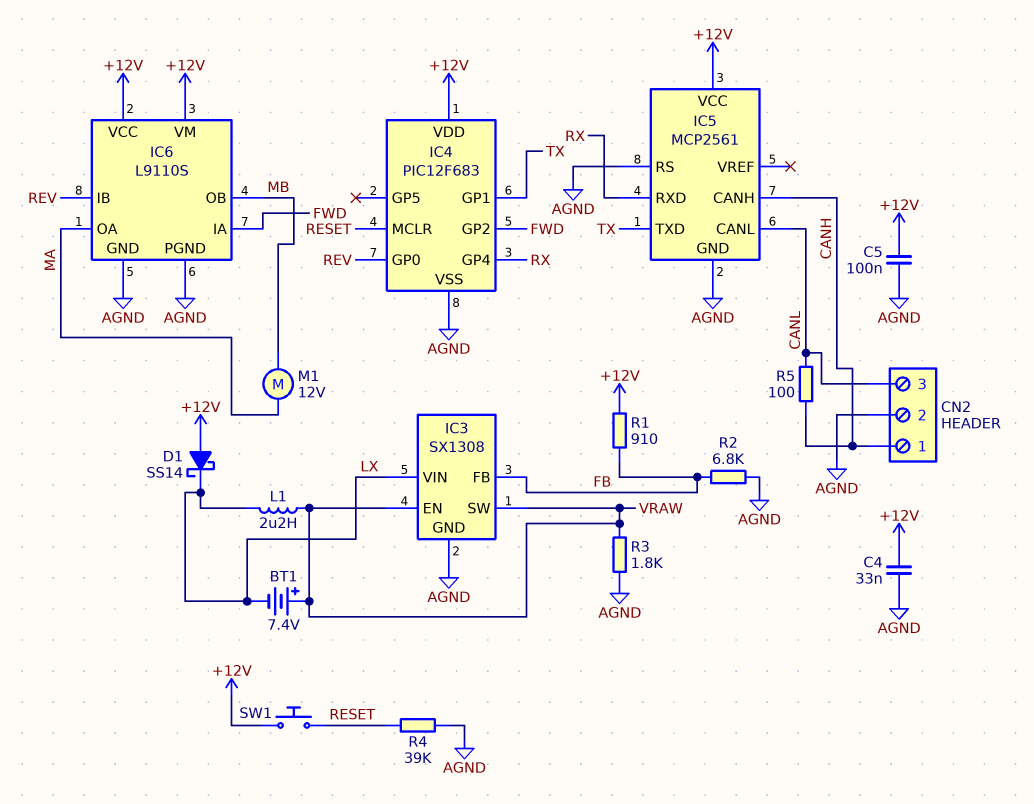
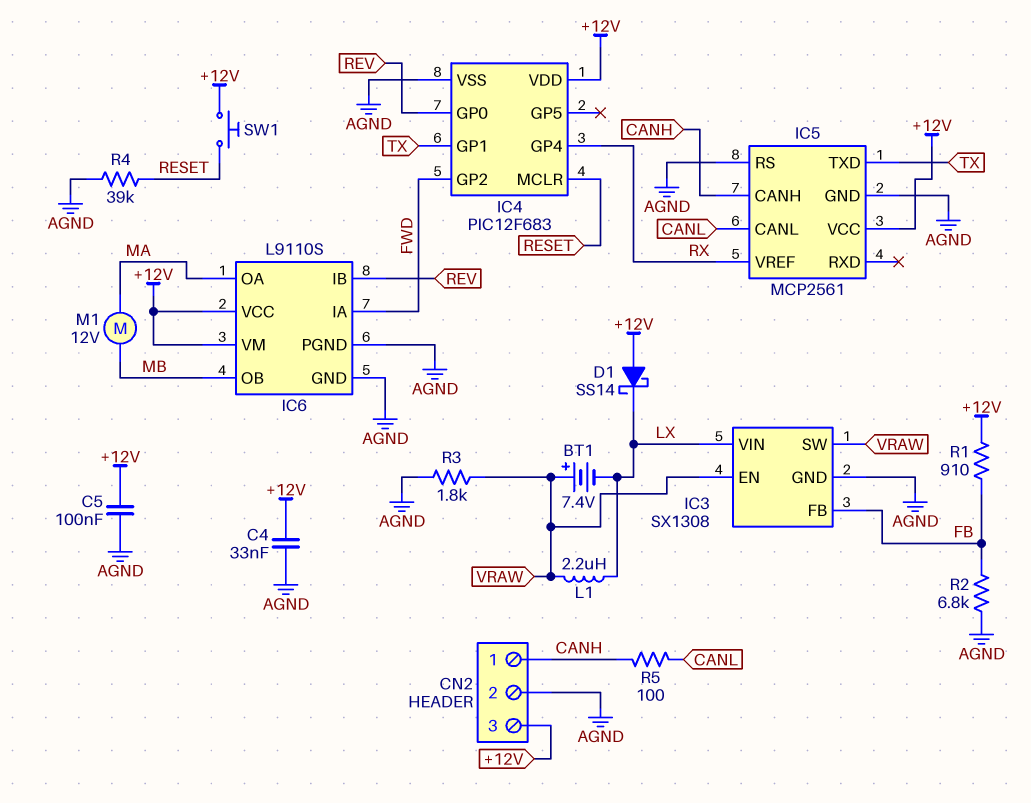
CN2 pin 3: CANL -> +12V
IC5 pin RXD: RX -> none
IC5 pin VREF: none -> RX

